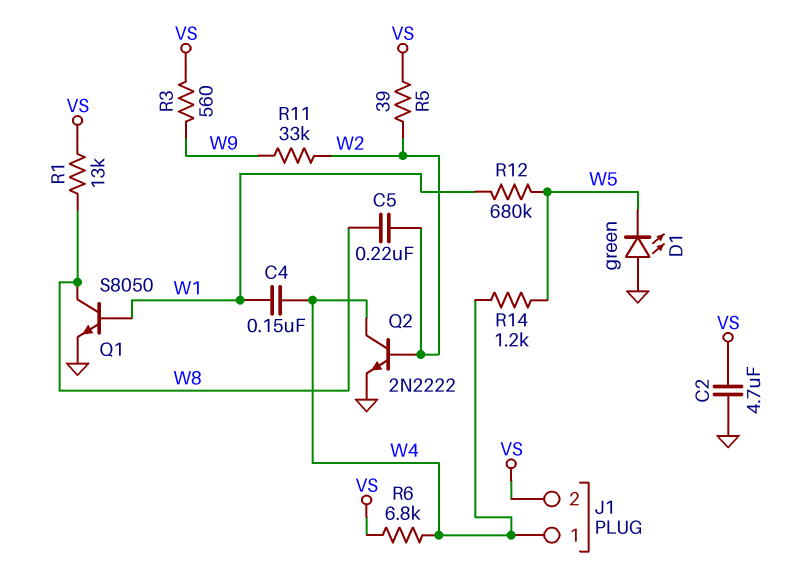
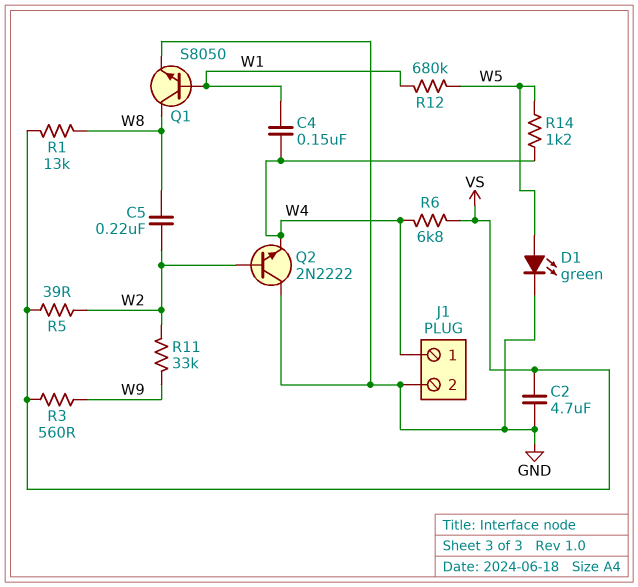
D1: LED green (A GND, K W5) -> LED green (A W5, K GND)
J1 pin 2: VS -> GND
Q2: NPN 2N2222 (B W2, C W4, E GND) -> NPN 2N2222 (B W2, C GND, E W4)

